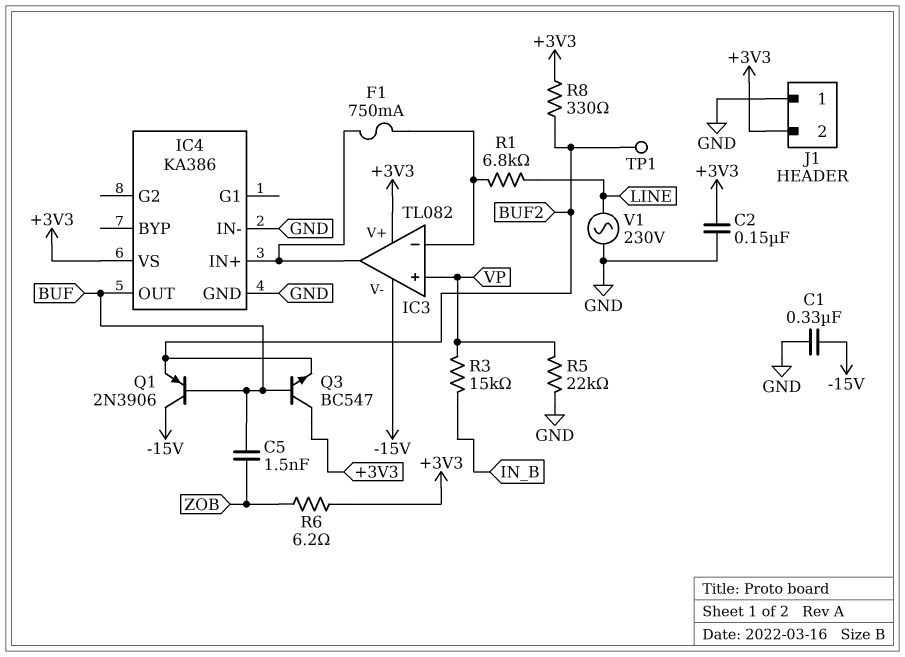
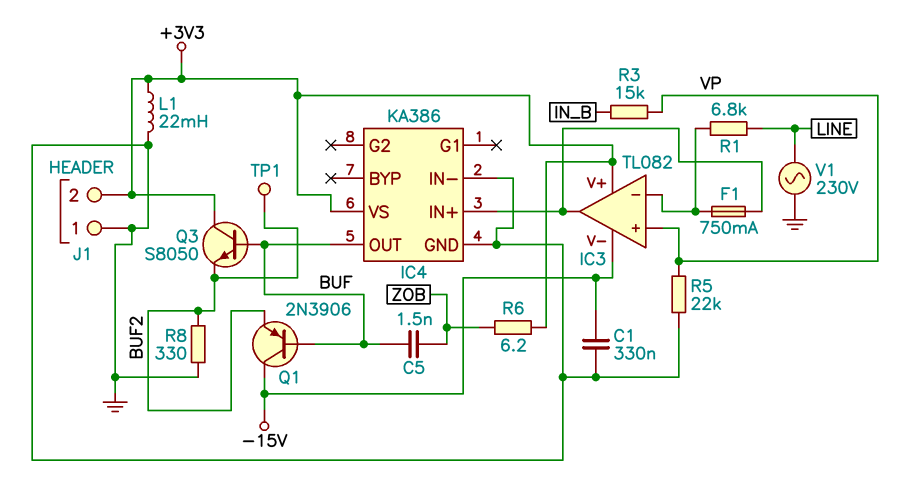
C2: 150nF (+3V3, GND) -> none
L1: none -> 22mH (+3V3, GND)
Q3: NPN BC547 (B BUF, C +3V3, E BUF2) -> NPN S8050 (B BUF, C +3V3, E BUF2)
R8: 330 (+3V3, BUF2) -> 330 (BUF2, GND)

